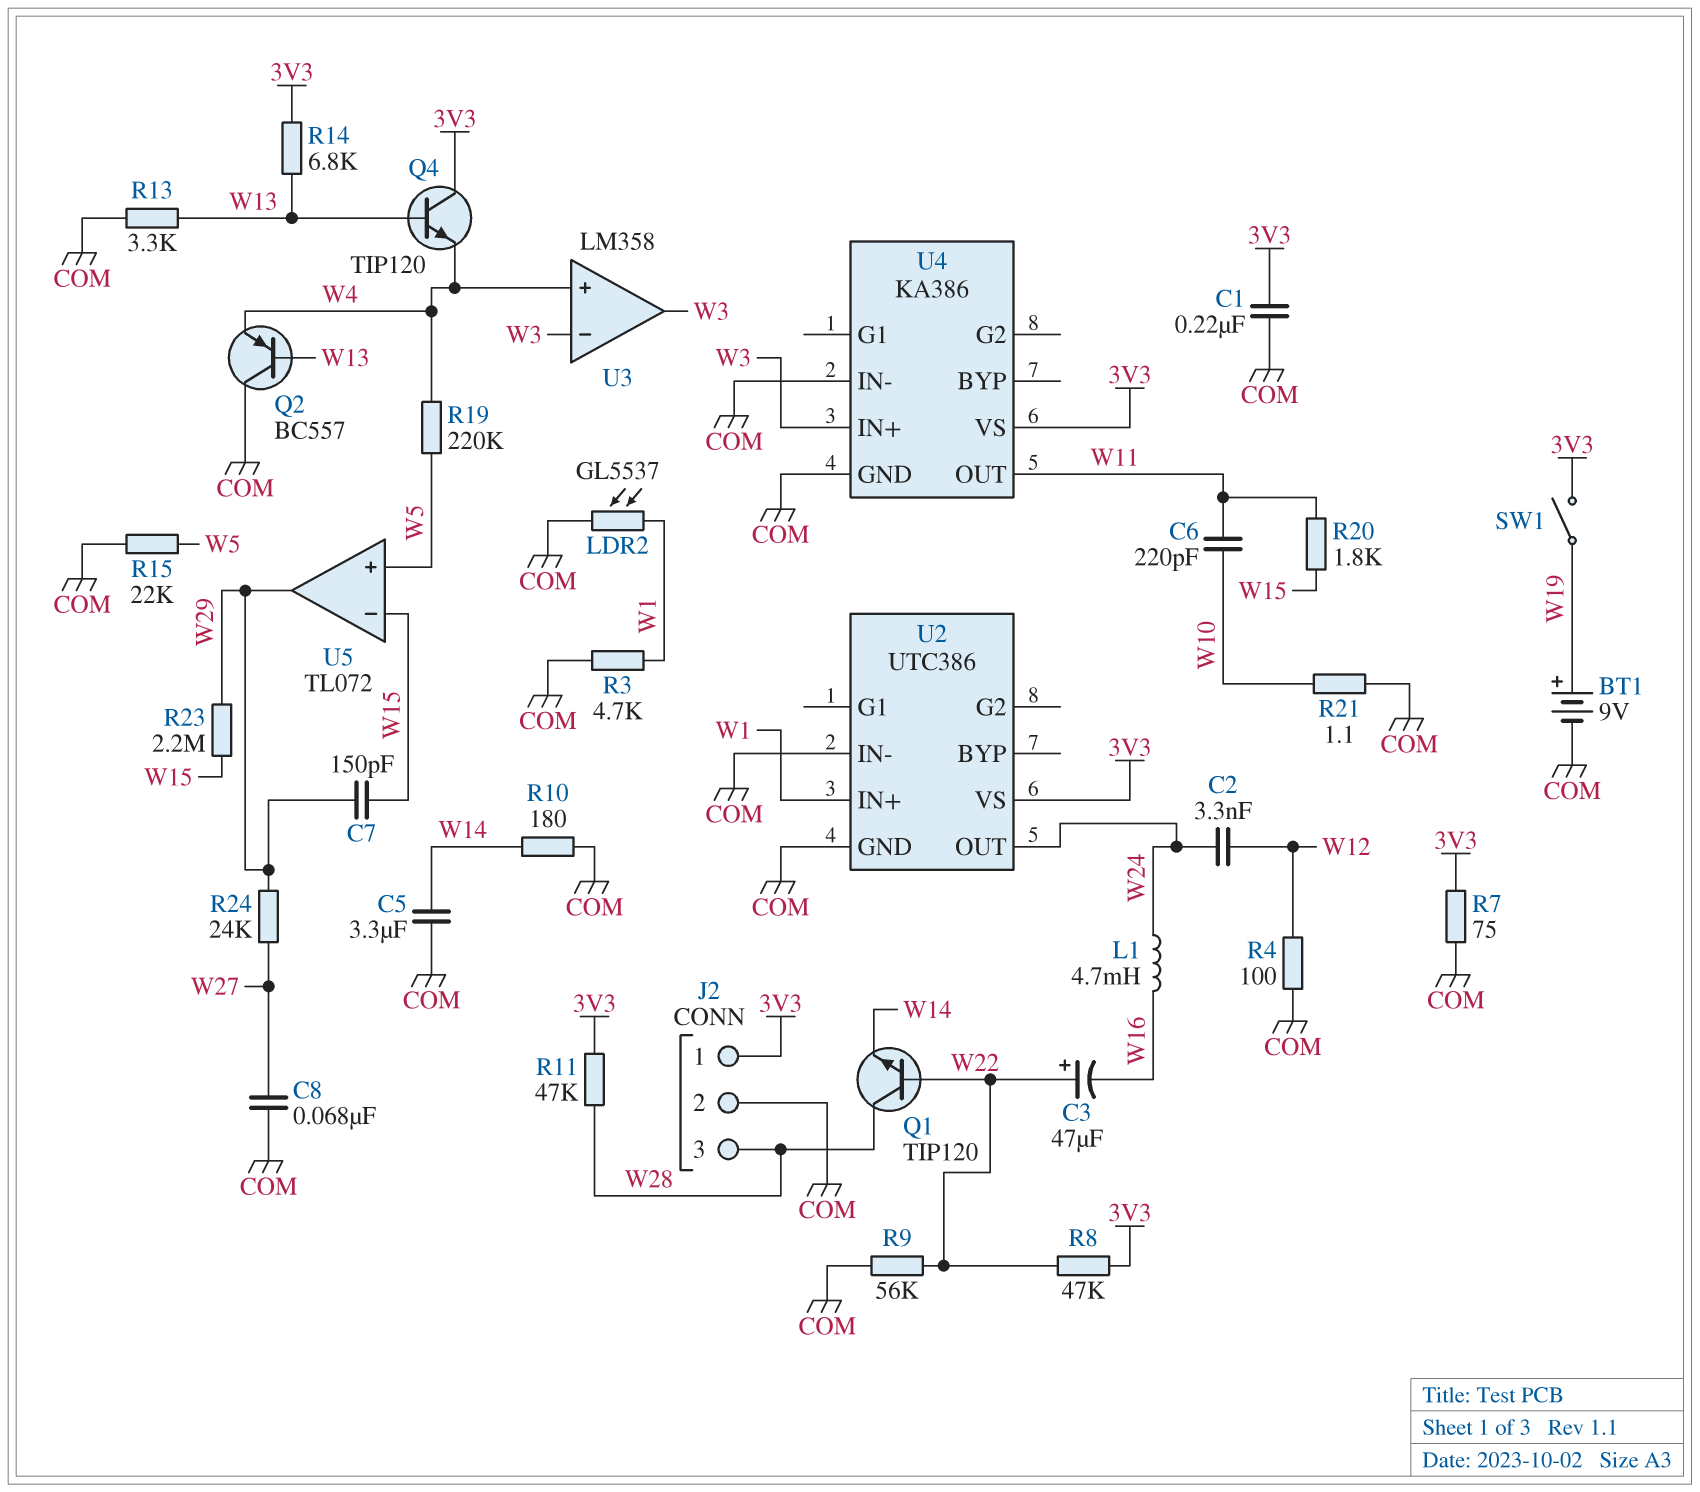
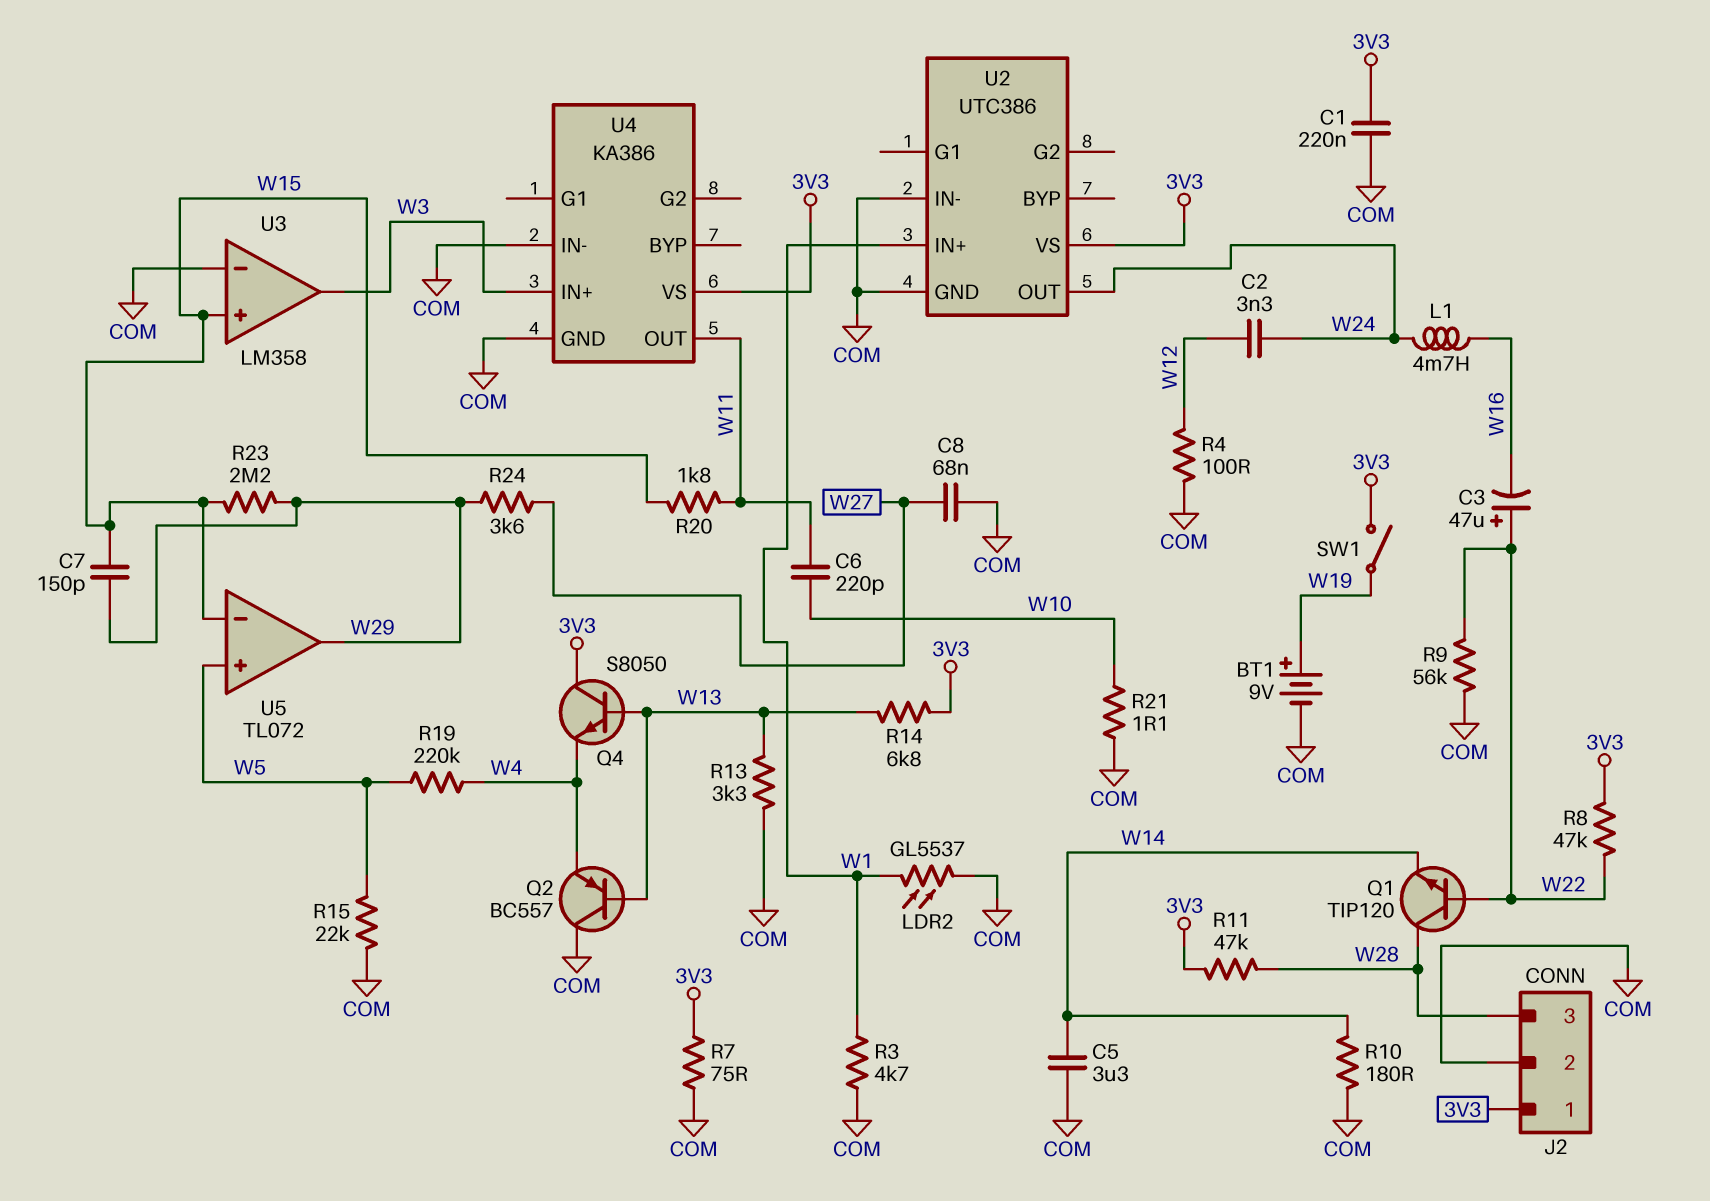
Q4: NPN TIP120 (B W13, C 3V3, E W4) -> NPN S8050 (B W13, C 3V3, E W4)
R24: 24k (W27, W29) -> 3.6k (W27, W29)
U3 pin in+: W4 -> W15
U3 pin in-: W3 -> COM

